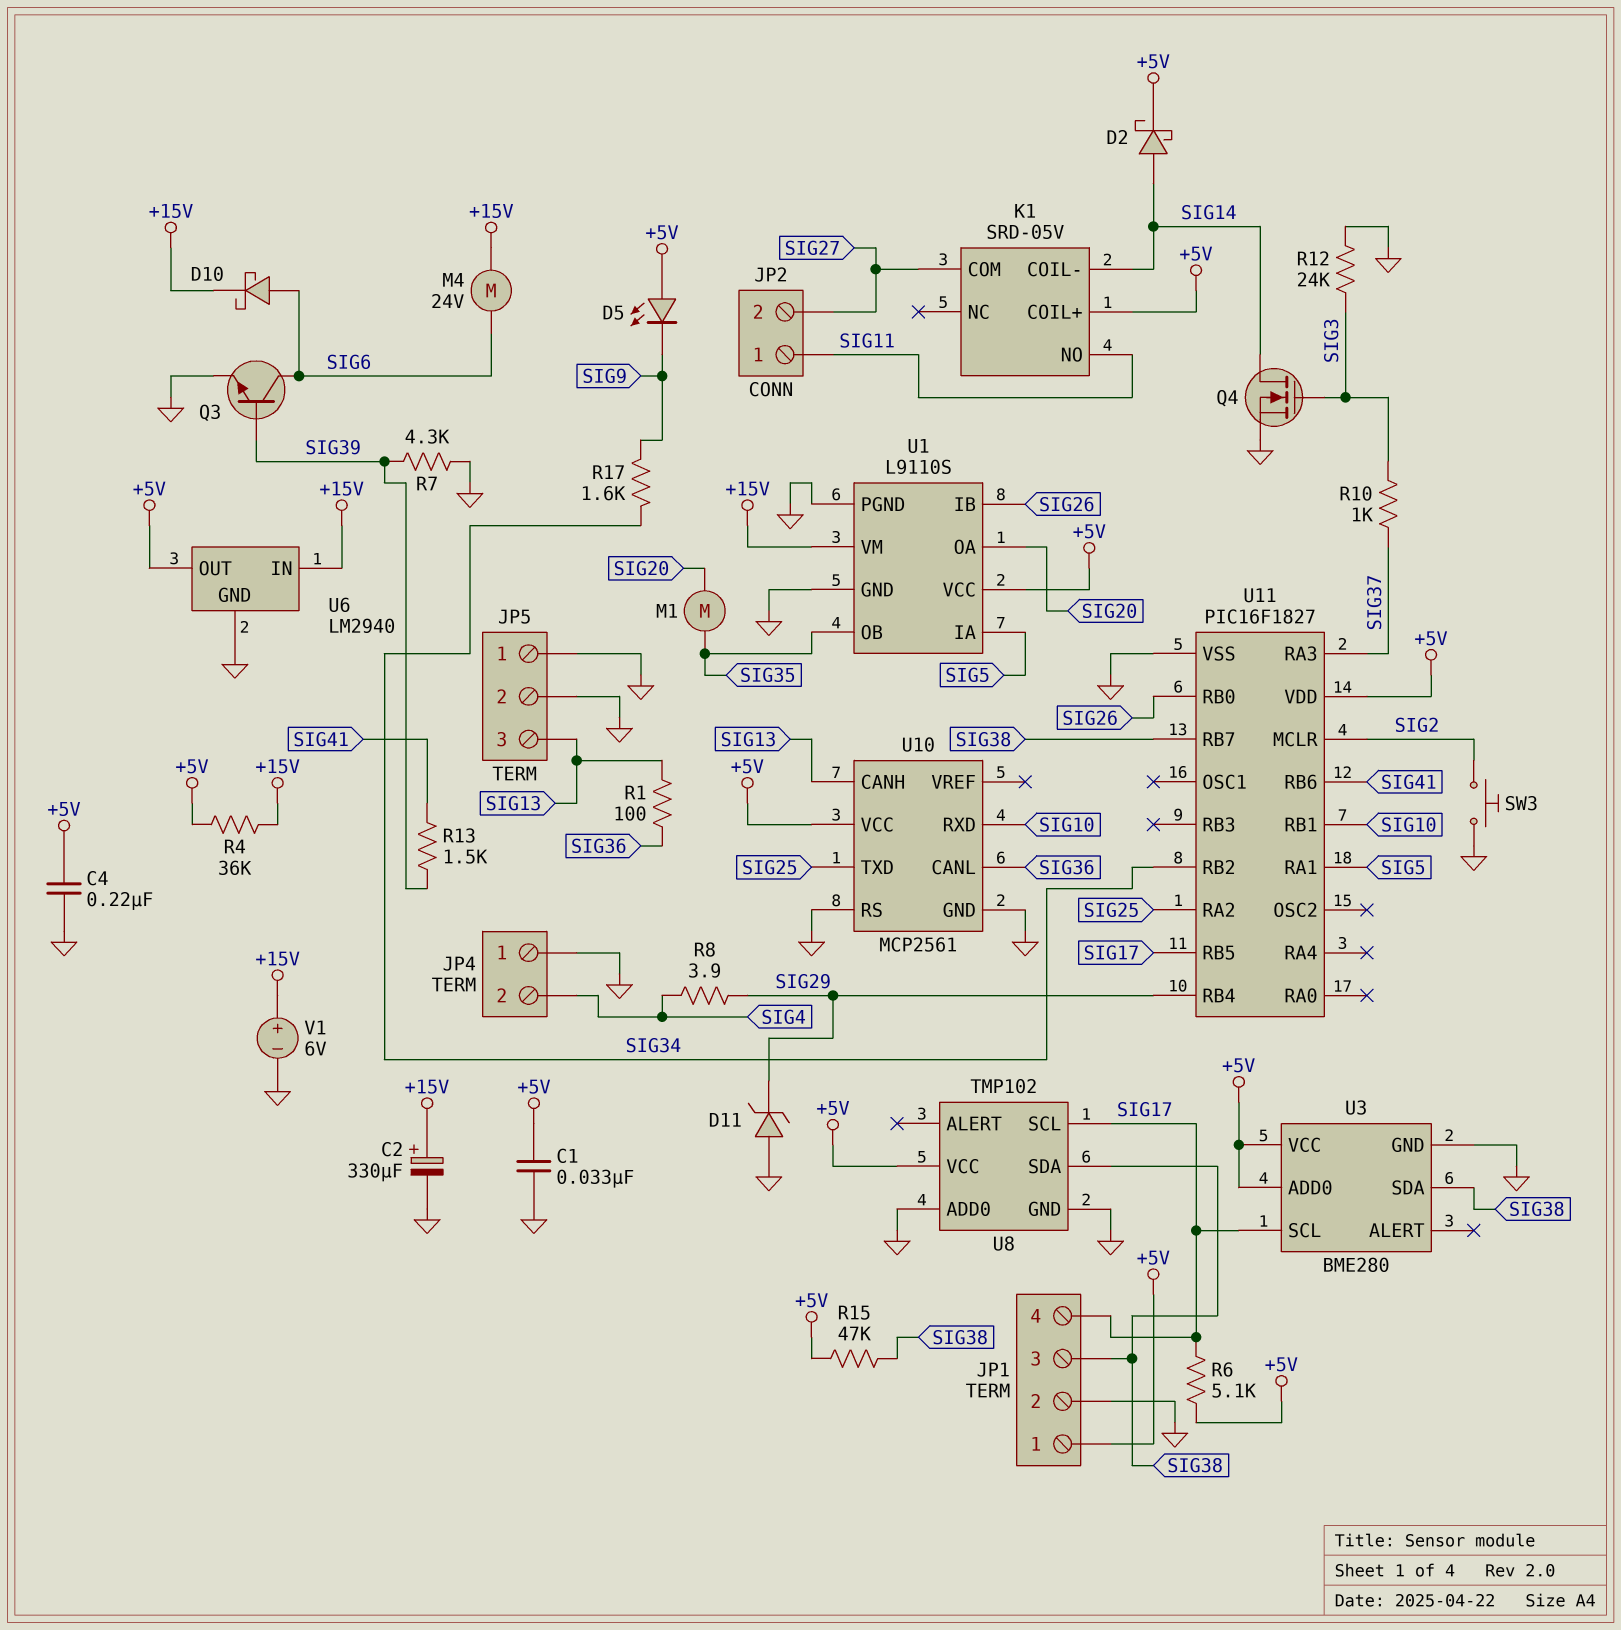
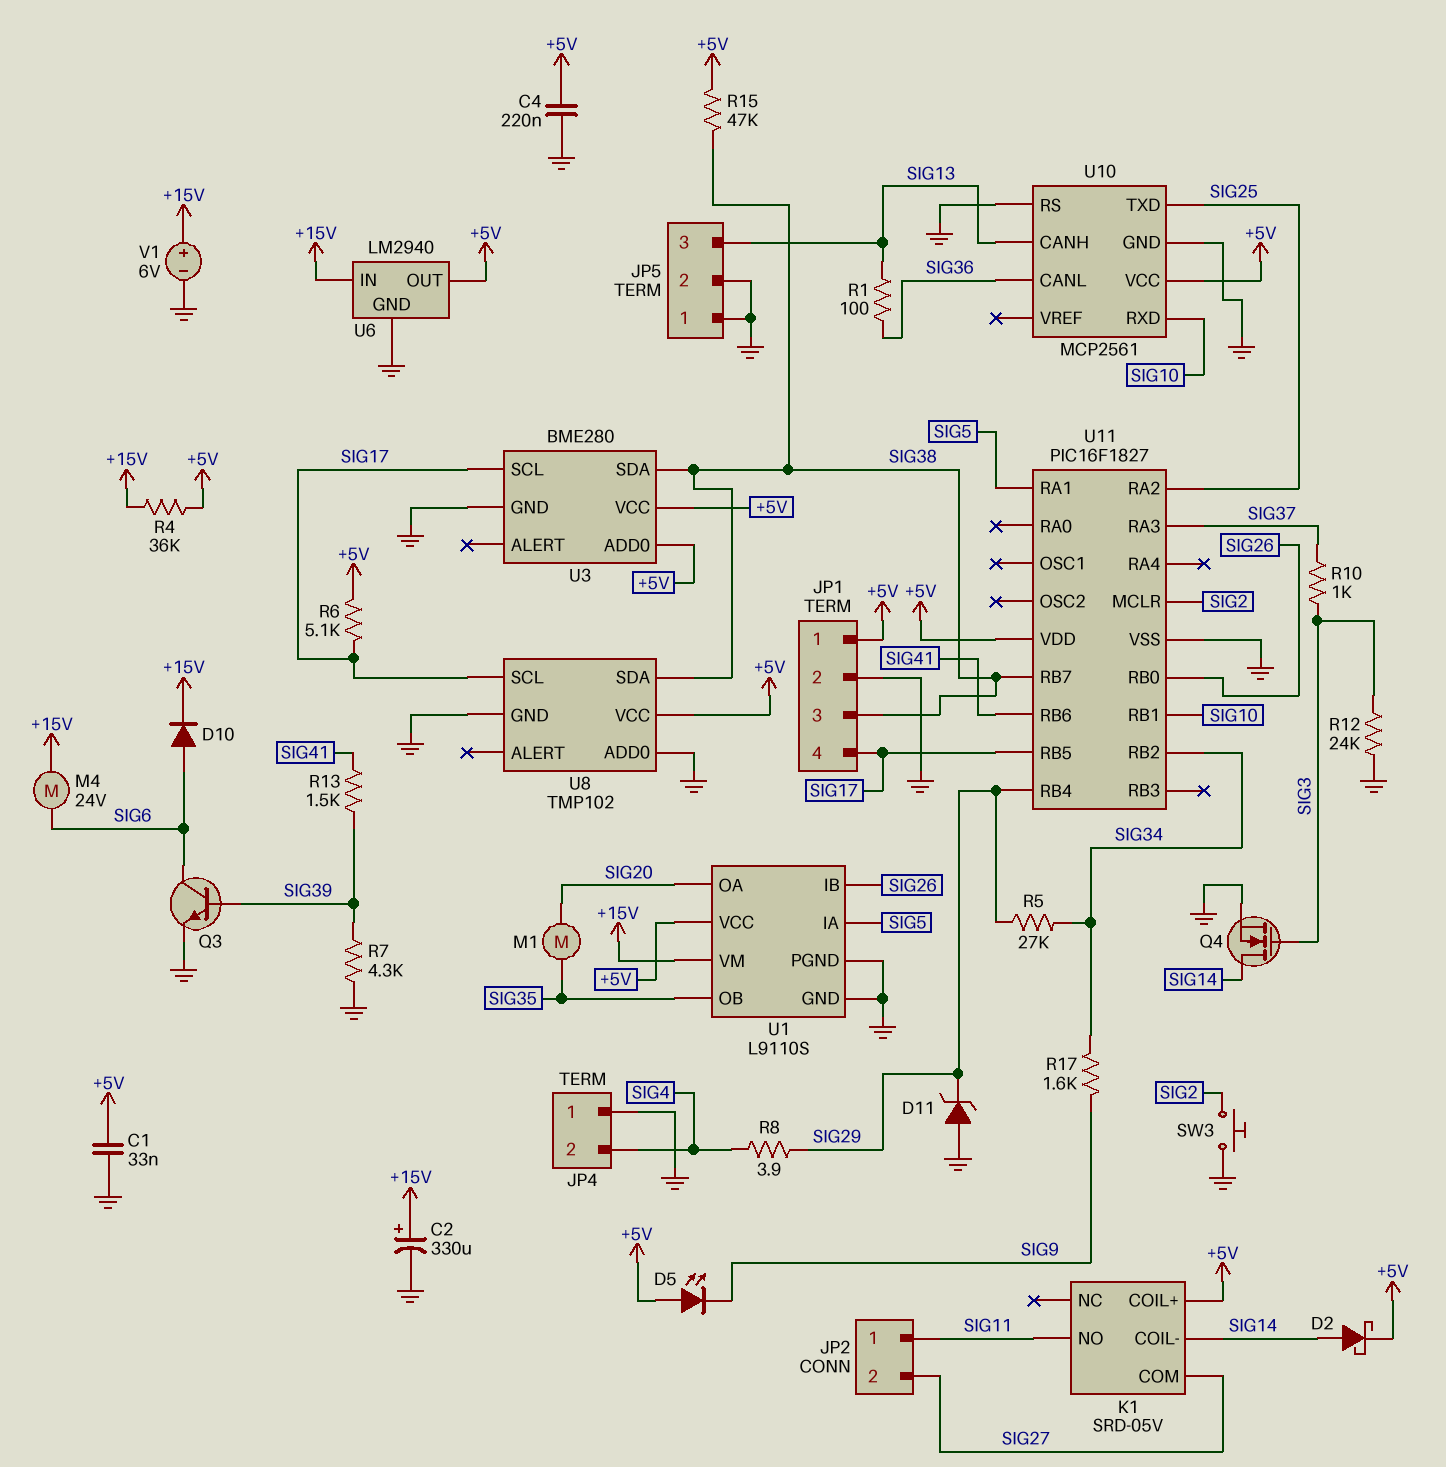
D10: schottky (A SIG6, K +15V) -> diode (A SIG6, K +15V)
R5: none -> 27k (SIG29, SIG34)

